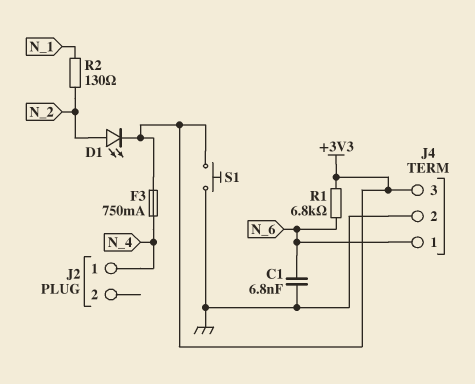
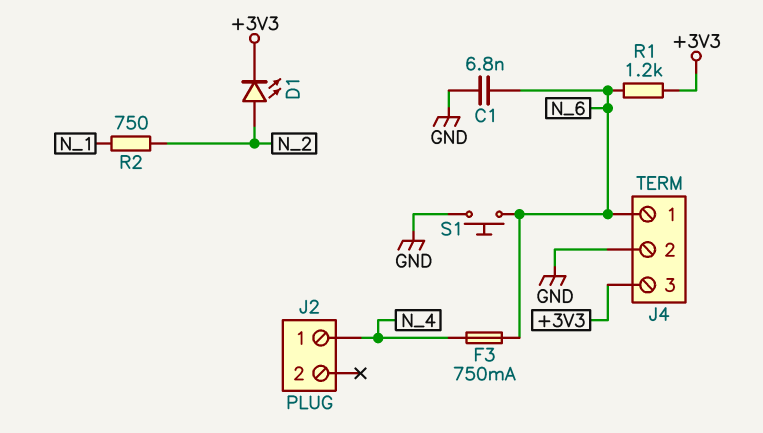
F3: 750mA (+3V3, N_4) -> 750mA (N_4, N_6)
R1: 6.8k (+3V3, N_6) -> 1.2k (+3V3, N_6)
R2: 130 (N_1, N_2) -> 750 (N_1, N_2)
S1: button (+3V3, GND) -> button (GND, N_6)

